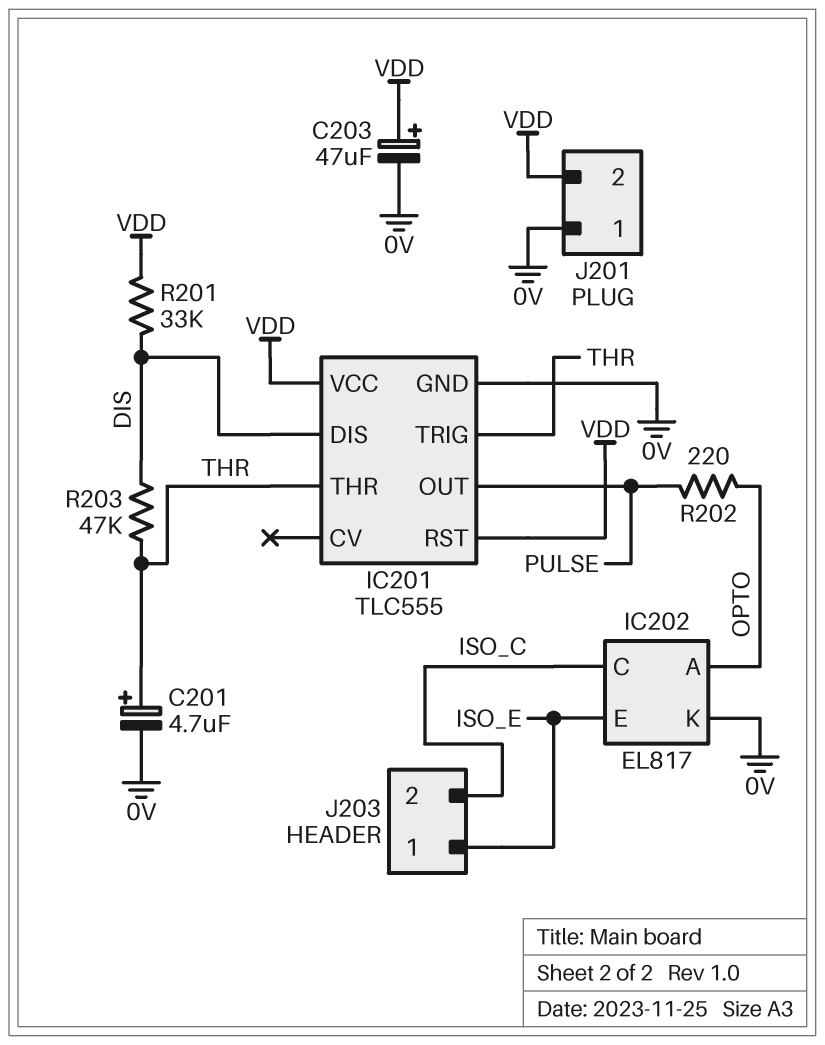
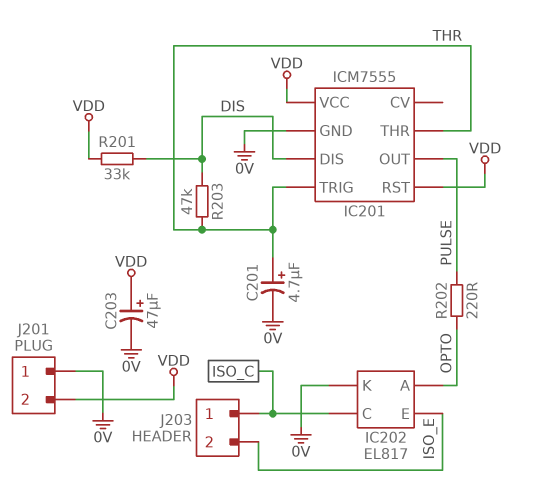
IC201: TLC555 -> ICM7555
J203 pin 1: ISO_E -> ISO_C
J203 pin 2: ISO_C -> ISO_E

